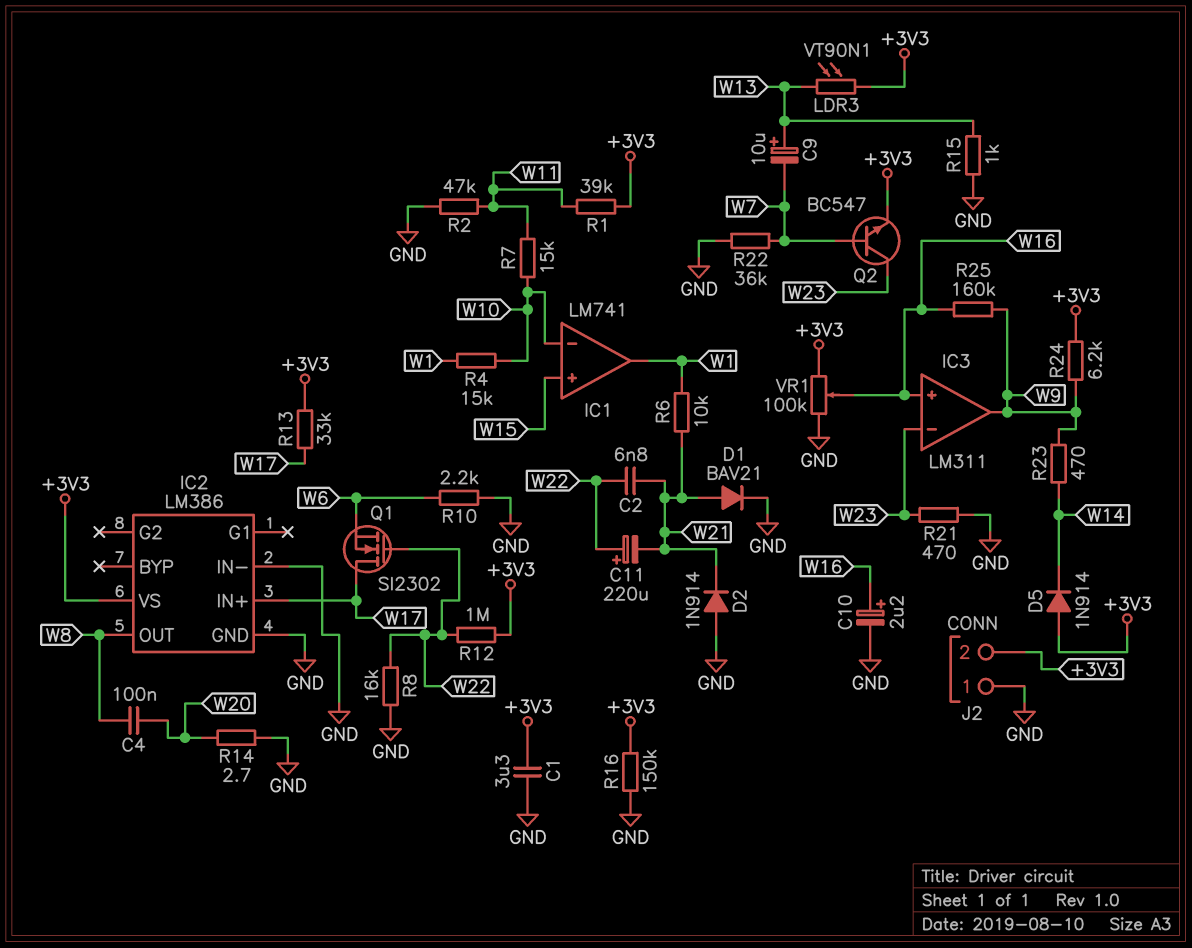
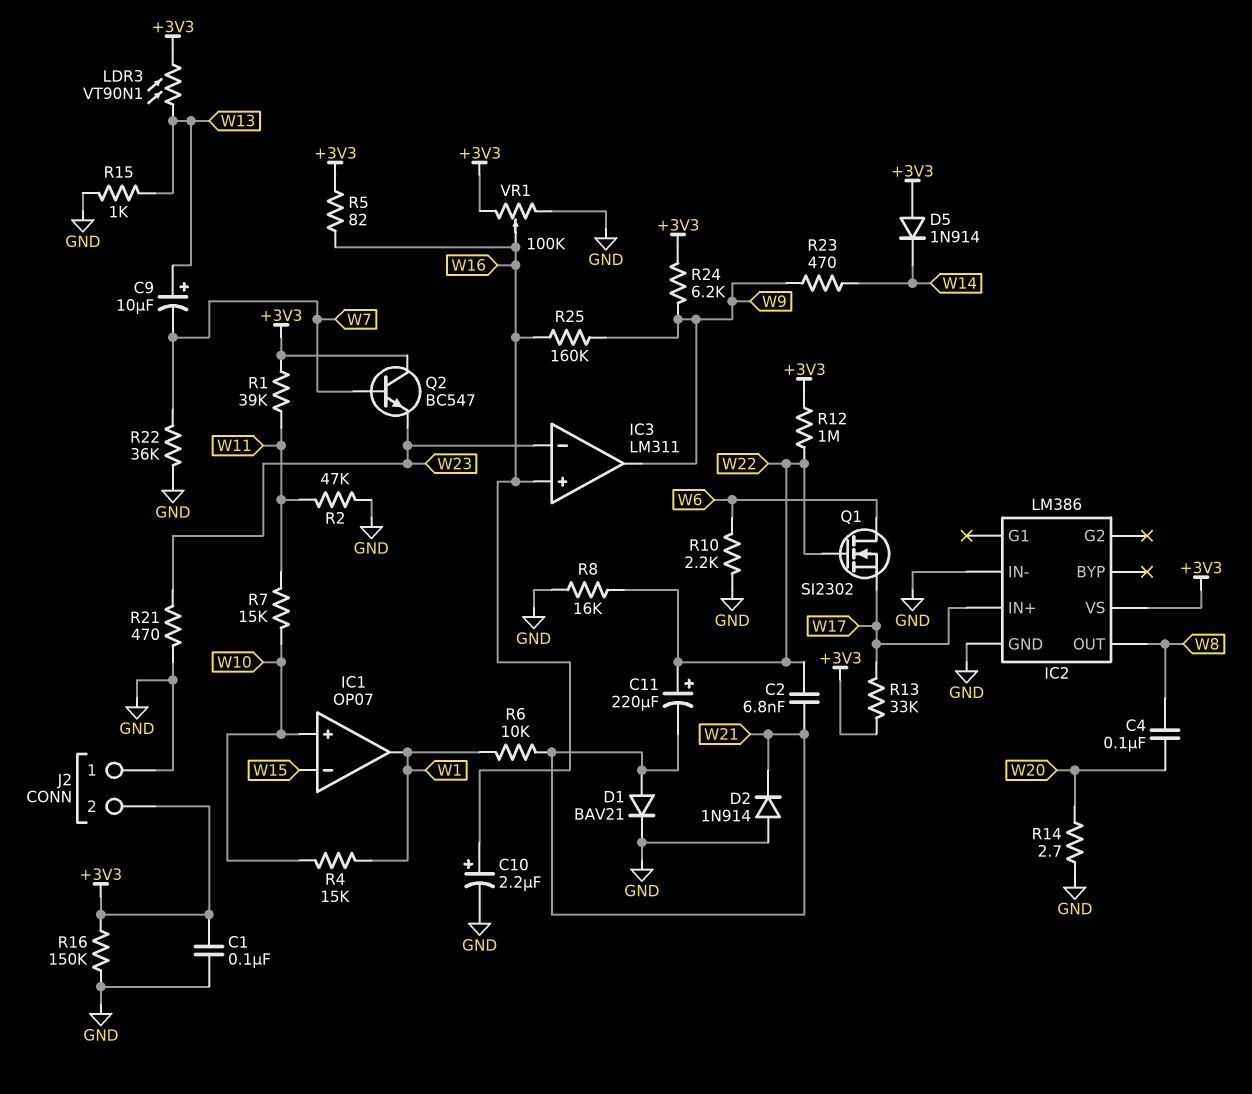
C1: 3.3uF (+3V3, GND) -> 100nF (+3V3, GND)
IC1: LM741 -> OP07
IC1 pin in+: W15 -> W10
IC1 pin in-: W10 -> W15
Q1: NMOS SI2302 (G W22, D W17, S W6) -> NMOS SI2302 (G W22, D W6, S W17)
Q2: NPN BC547 (B W7, C W23, E +3V3) -> NPN BC547 (B W7, C +3V3, E W23)
R5: none -> 82 (+3V3, W16)

